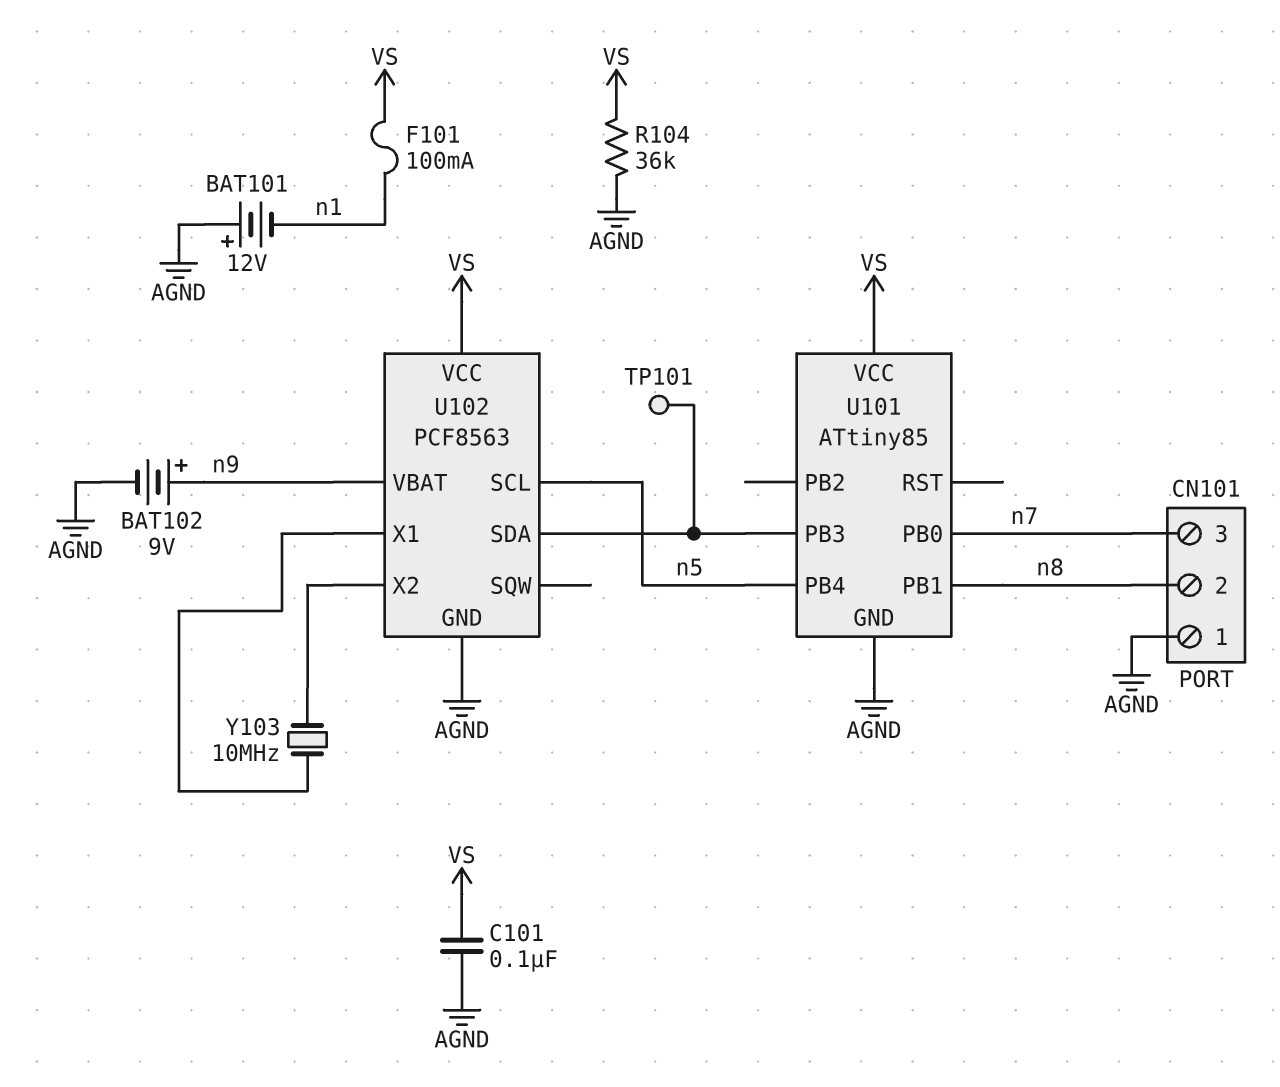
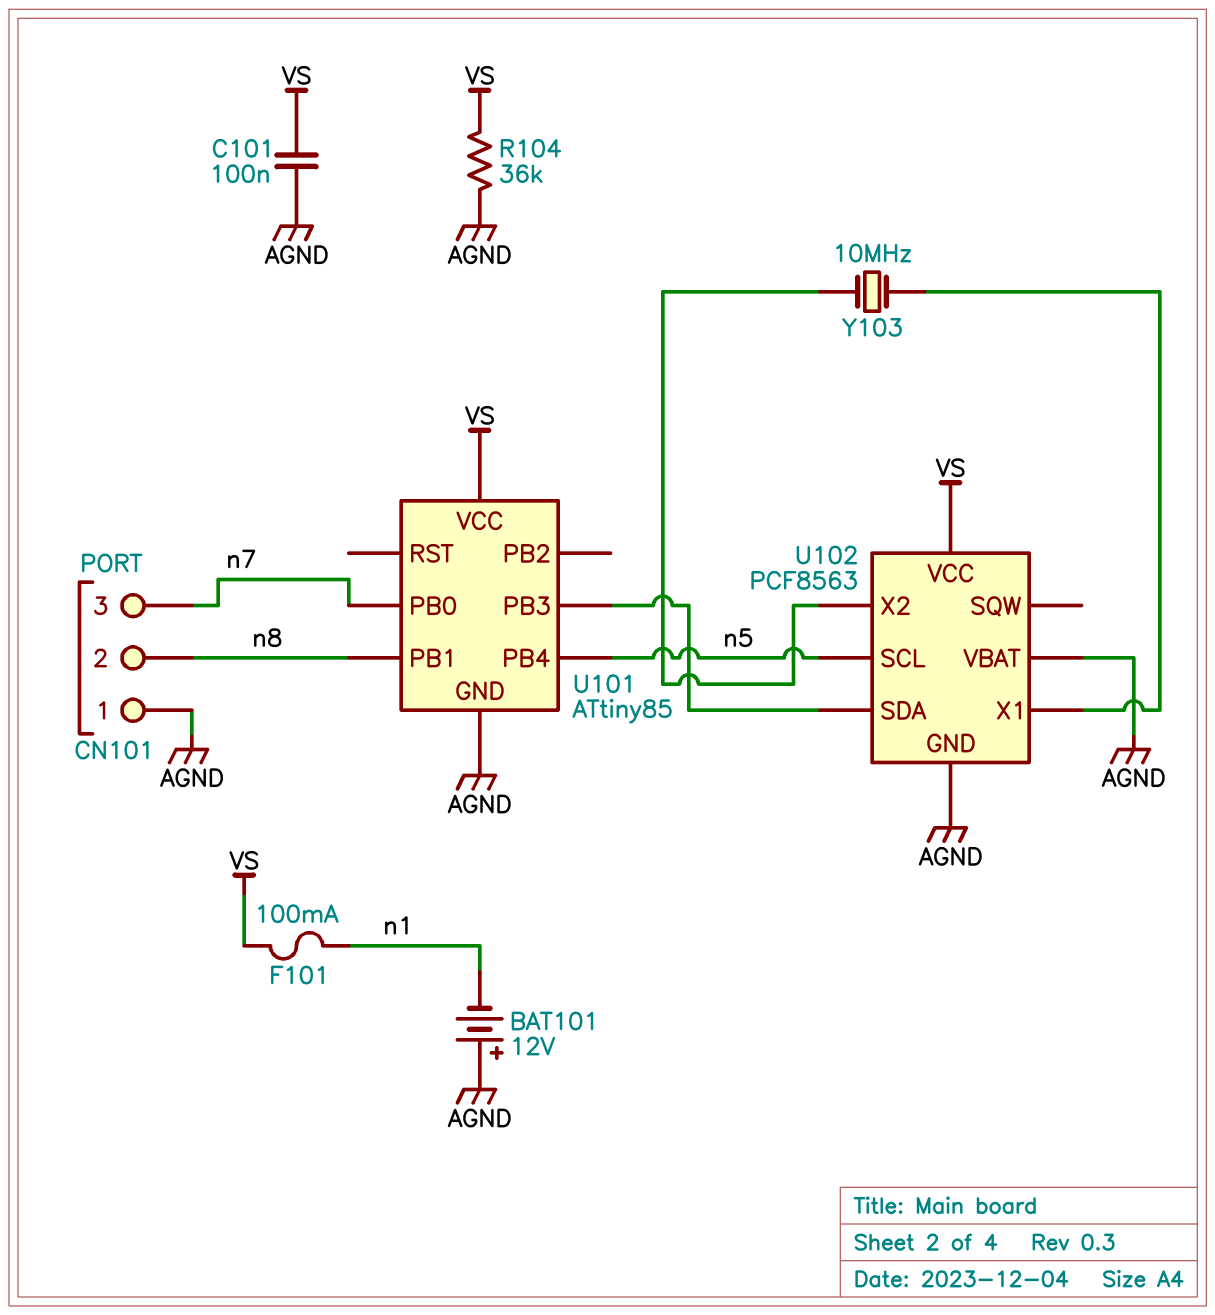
BAT102: 9V (plus n9, minus AGND) -> none
TP101: test point (U101/PB3) -> none
U102 pin VBAT: n9 -> AGND

